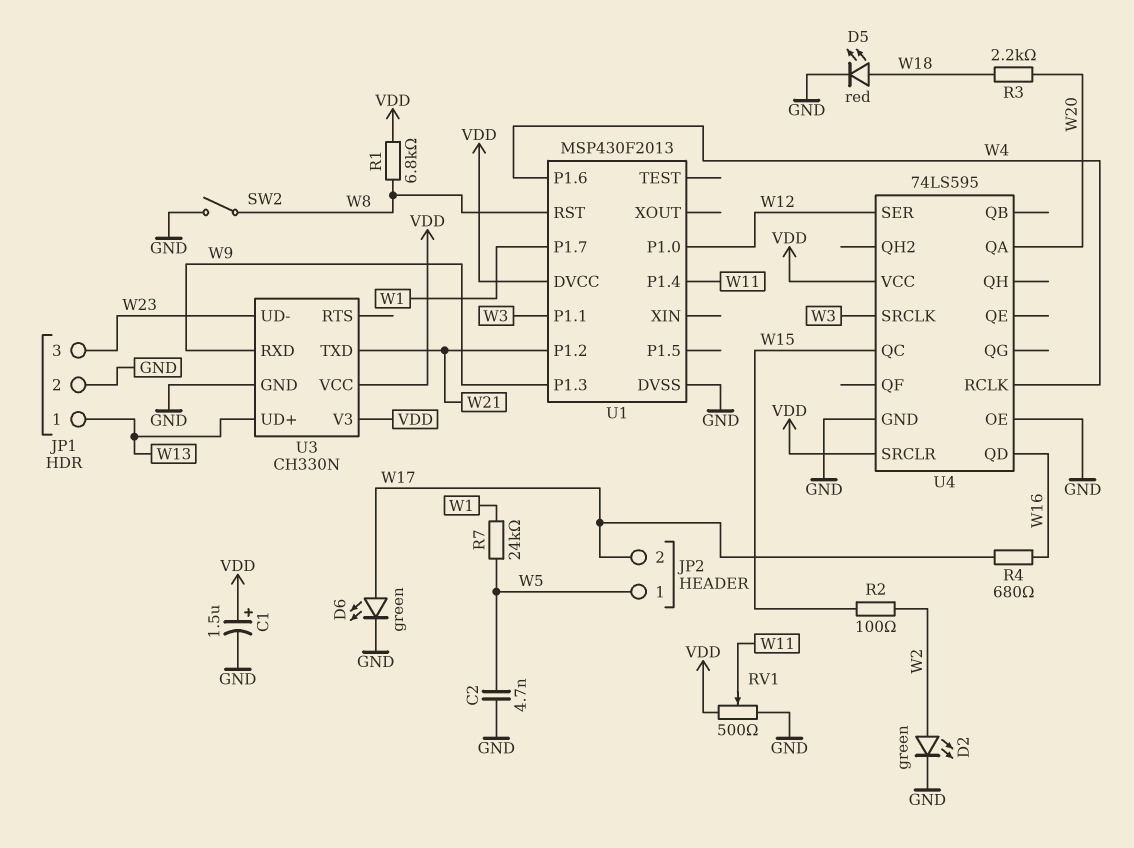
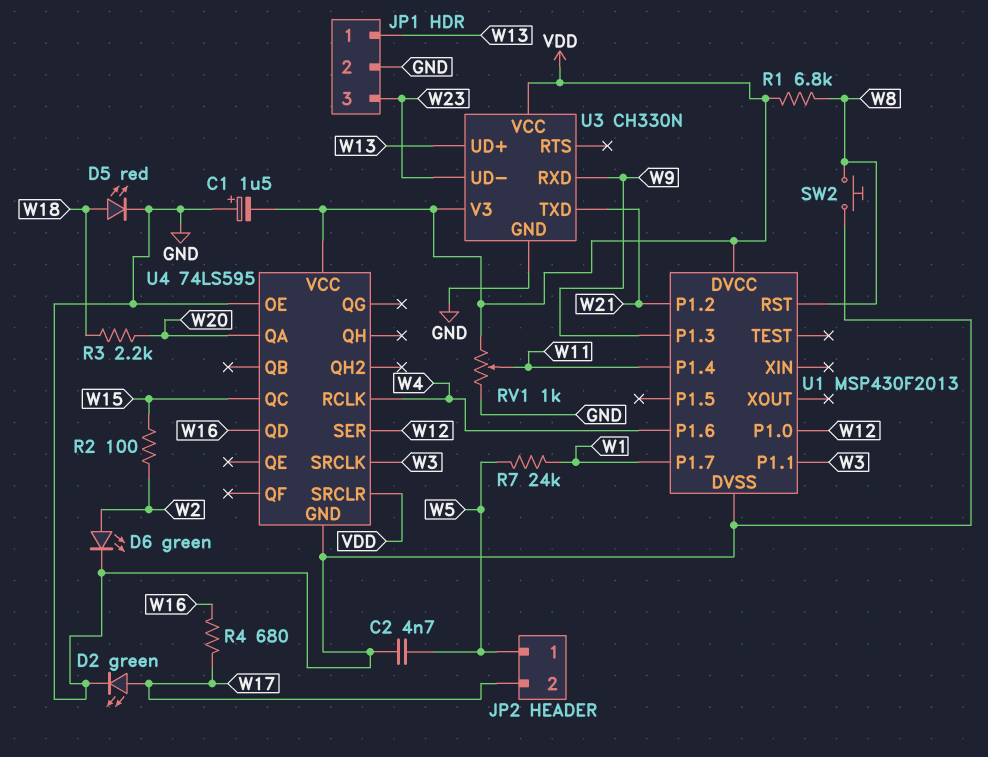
C1: 1.5uF (plus VDD, minus GND) -> 1.5uF (plus GND, minus VDD)
D2: LED green (A W2, K GND) -> LED green (A W17, K GND)
D6: LED green (A W17, K GND) -> LED green (A W2, K GND)
RV1: 500 (GND, VDD, wiper W11) -> 1k (GND, VDD, wiper W11)
SW2: switch (GND, W8) -> button (GND, W8)

